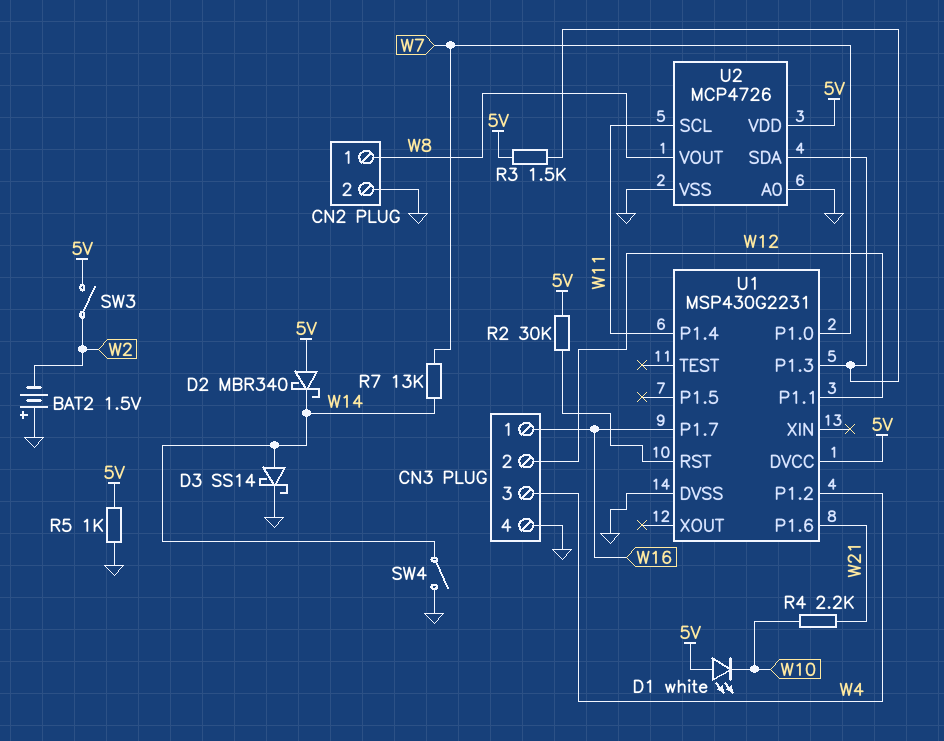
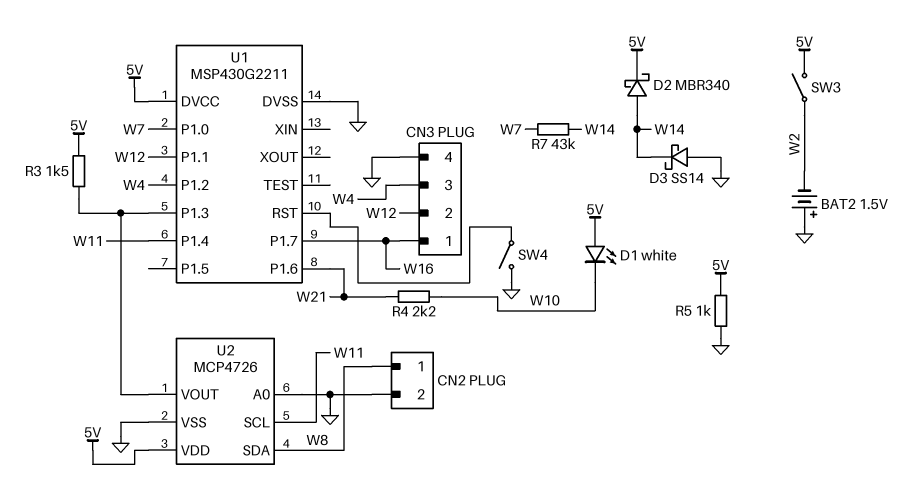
D2: schottky MBR340 (A 5V, K W14) -> schottky MBR340 (A W14, K 5V)
D3: schottky SS14 (A W14, K GND) -> schottky SS14 (A GND, K W14)
R2: 30k (5V, U1/RST) -> none
R7: 13k (W7, W14) -> 43k (W7, W14)
SW4: switch (GND, W14) -> switch (GND, U1/RST)
U1: MSP430G2231 -> MSP430G2211
U2 pin SDA: U1/P1.3 -> W8
U2 pin VOUT: W8 -> U1/P1.3

